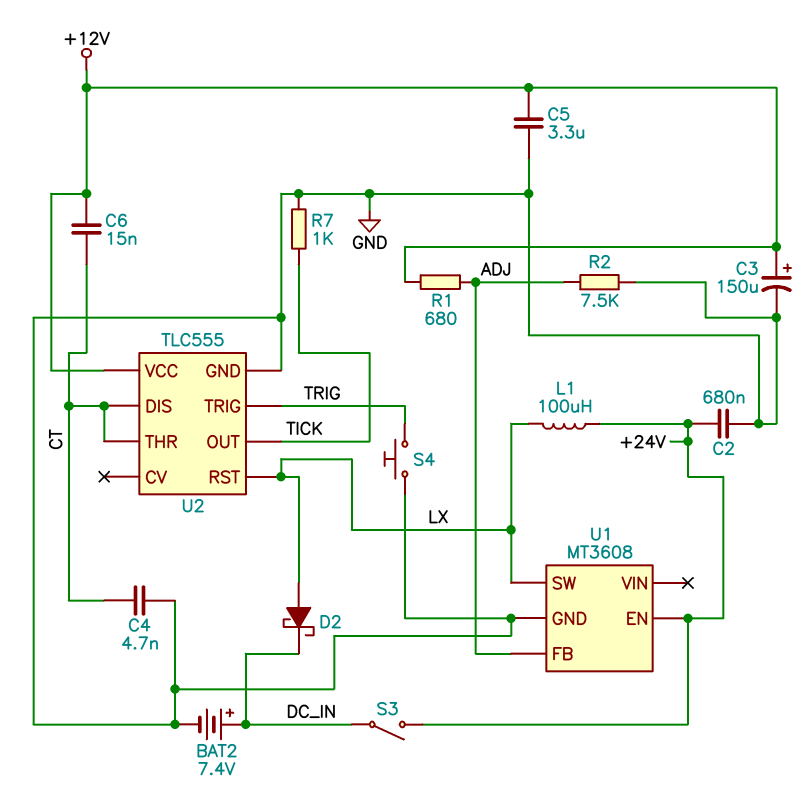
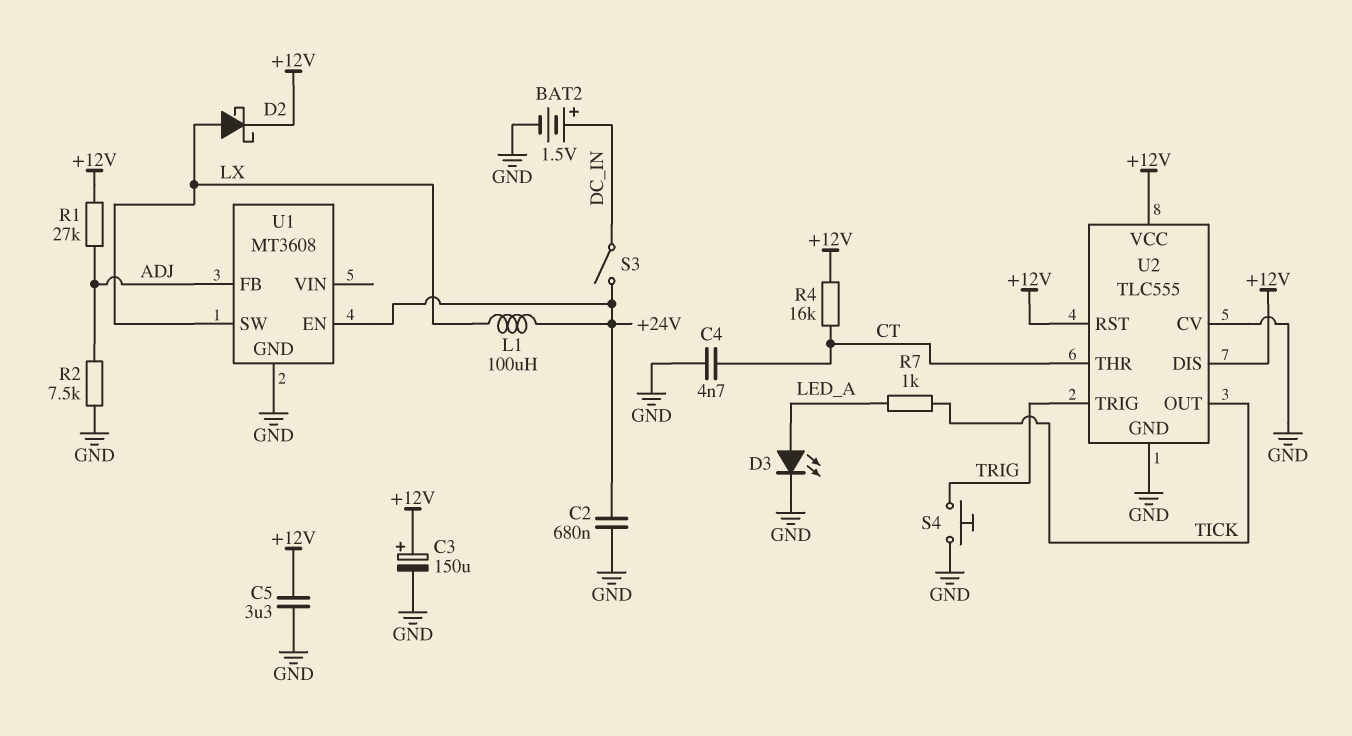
BAT2: 7.4V (plus DC_IN, minus GND) -> 1.5V (plus DC_IN, minus GND)
C6: 15nF (+12V, CT) -> none
D2: schottky (A LX, K DC_IN) -> schottky (A LX, K +12V)
D3: none -> LED (A LED_A, K GND)
R1: 680 (+12V, ADJ) -> 27k (+12V, ADJ)
R4: none -> 16k (+12V, CT)
R7: 1k (GND, TICK) -> 1k (LED_A, TICK)
U2 pin CV: none -> GND
U2 pin DIS: CT -> +12V
U2 pin RST: LX -> +12V

